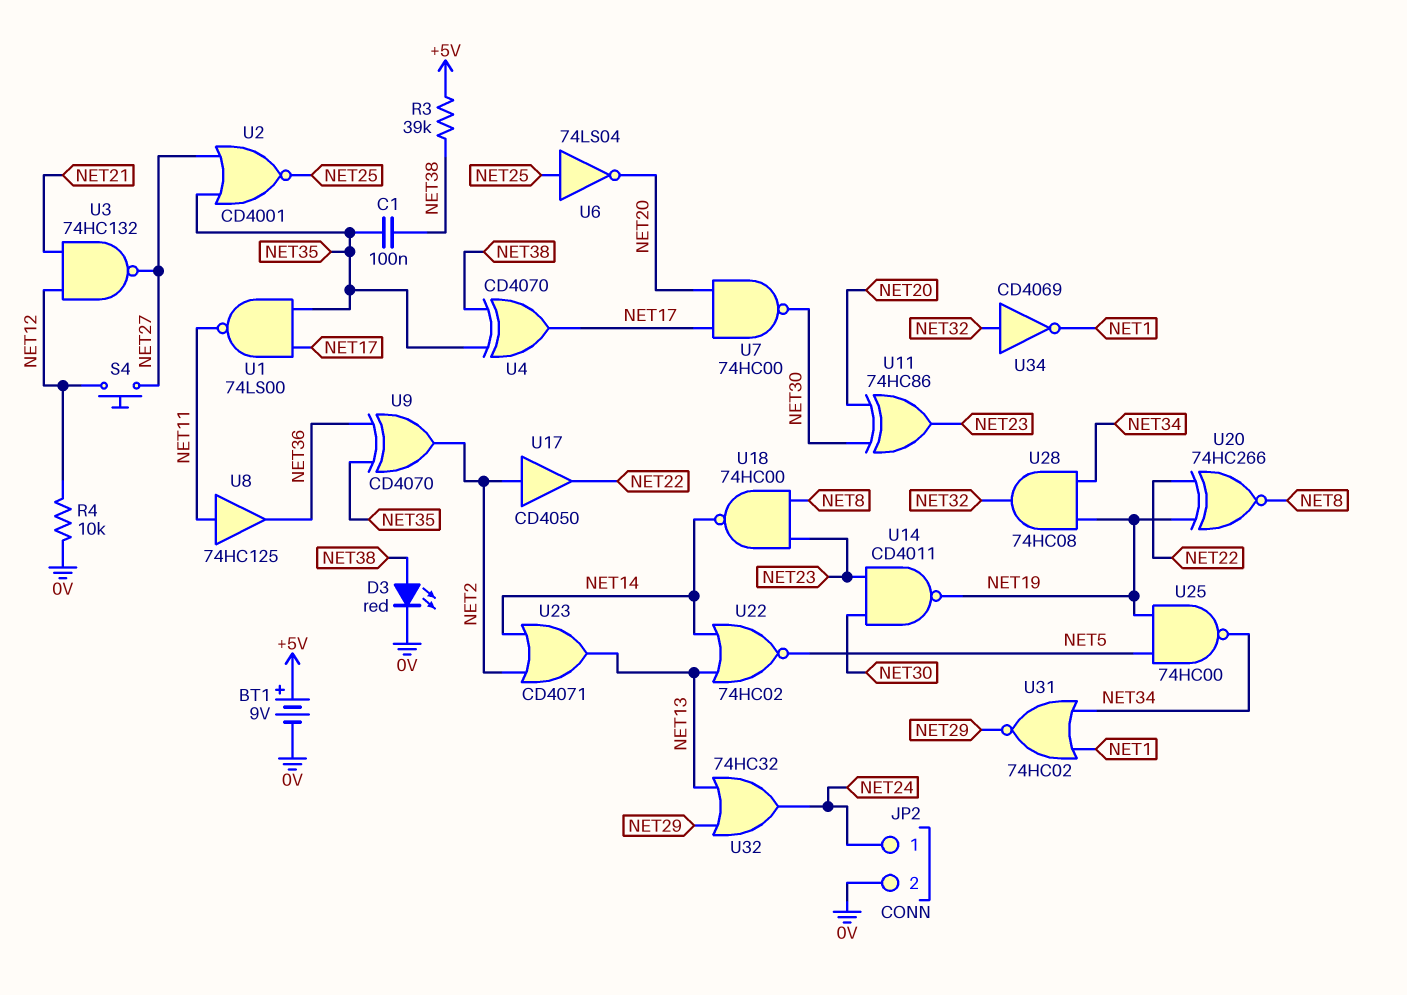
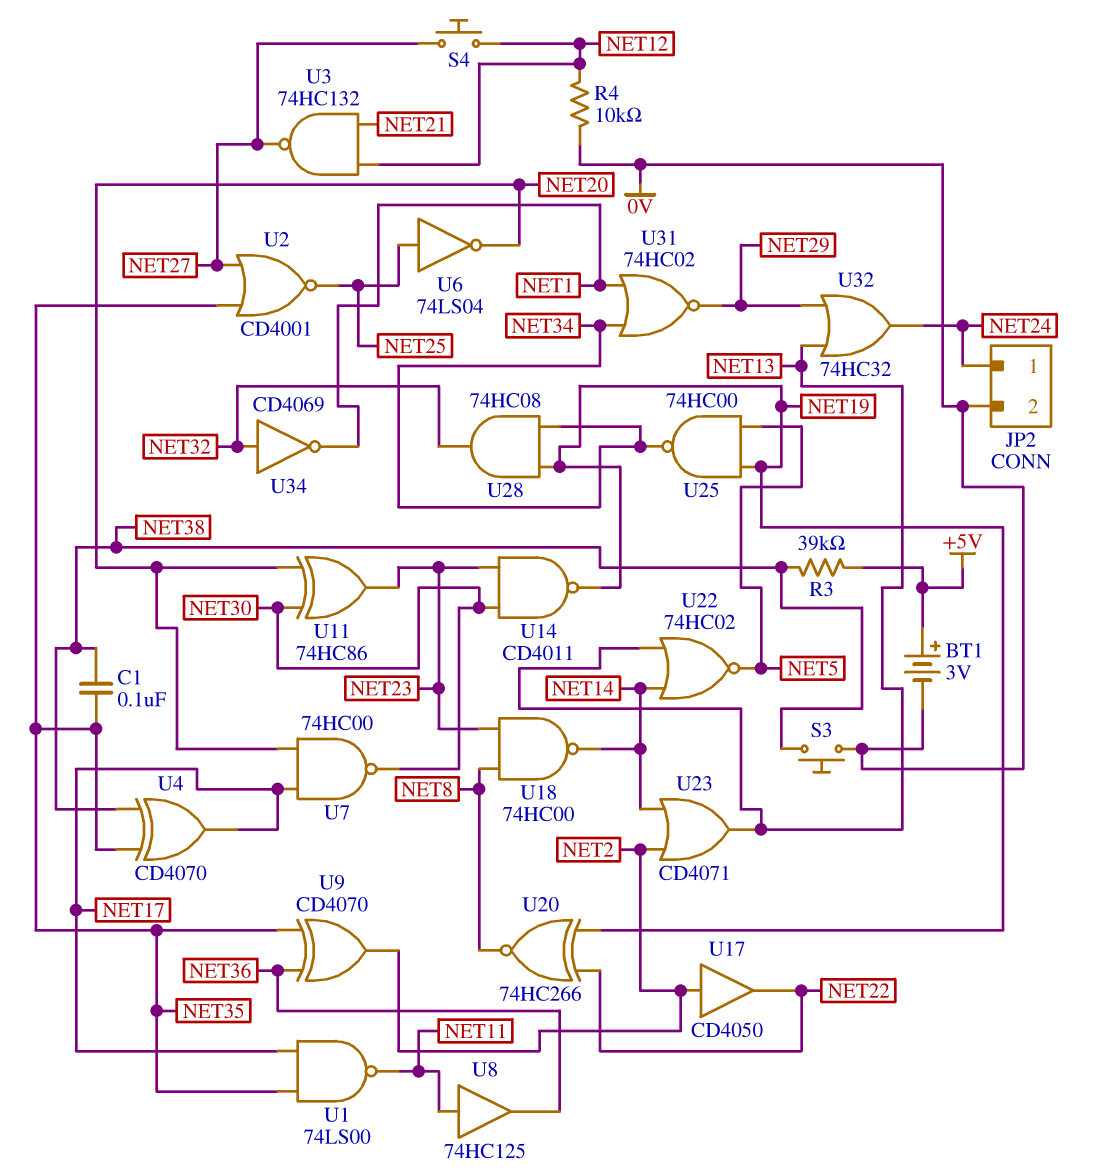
BT1: 9V (plus +5V, minus 0V) -> 3V (plus +5V, minus 0V)
D3: LED red (A NET38, K 0V) -> none
S3: none -> button (0V, NET38)

